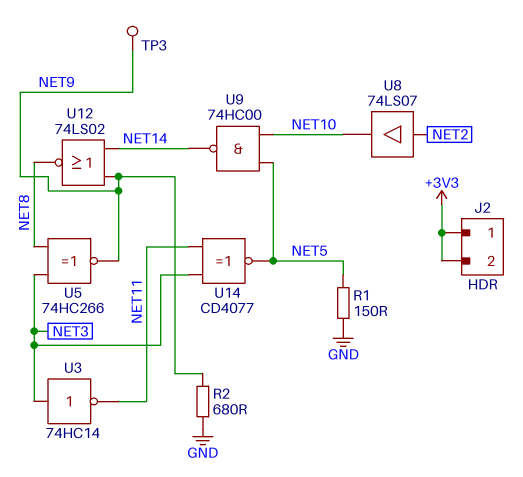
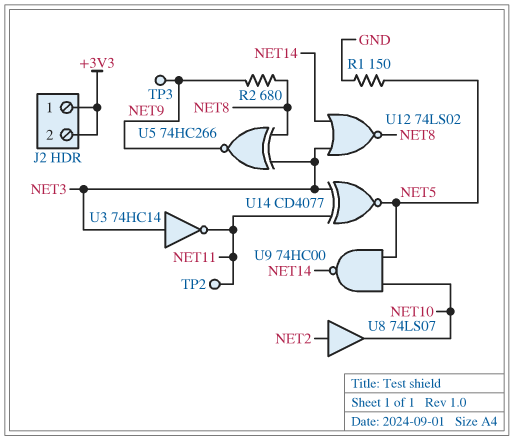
R2: 680 (GND, NET9) -> 680 (NET8, NET9)
TP2: none -> test point (NET11)
U12: NOR 74LS02 (in NET9, in NET14, out NET8) -> NOR 74LS02 (in NET3, in NET14, out NET8)

